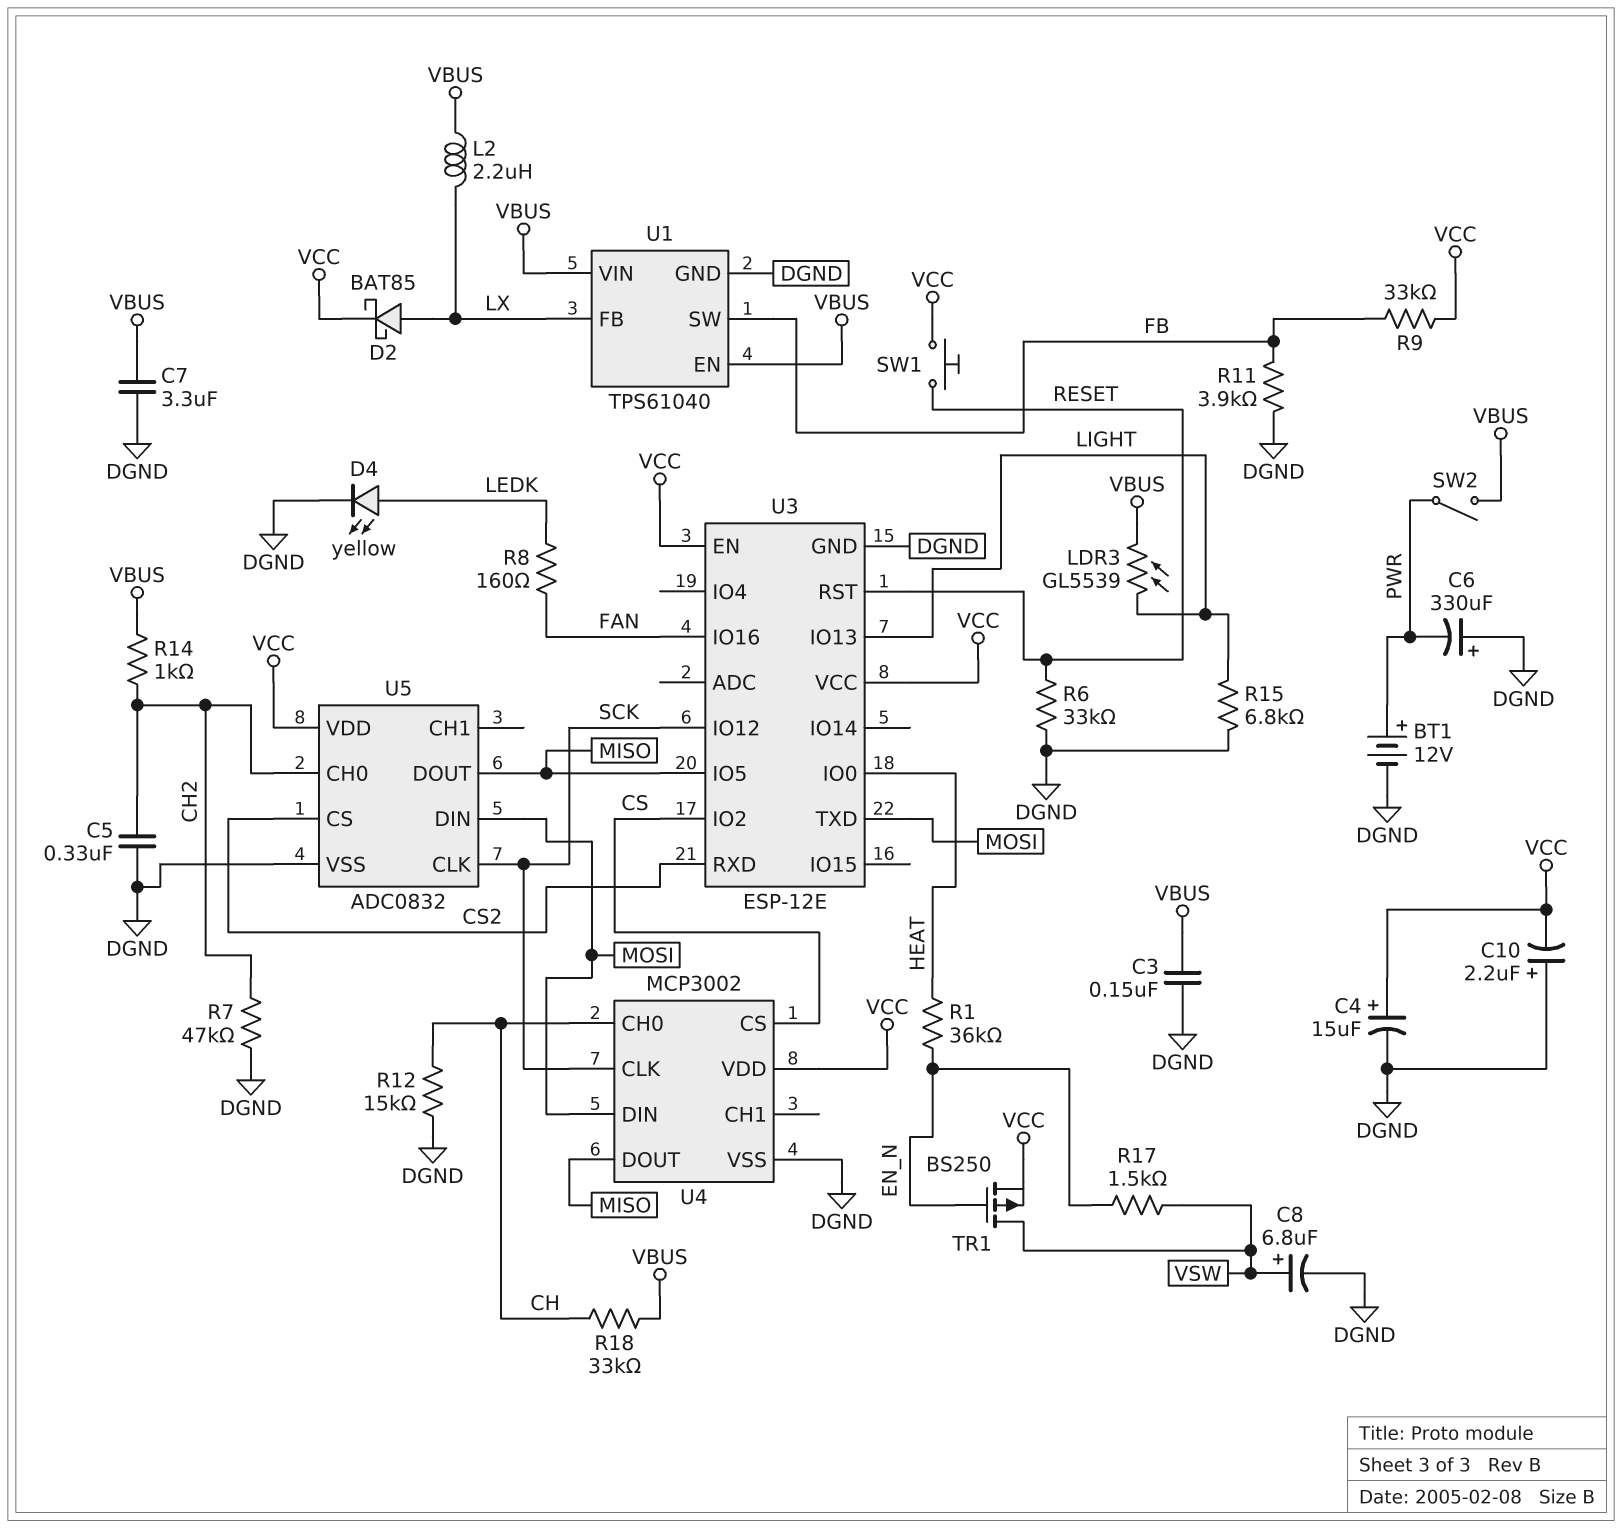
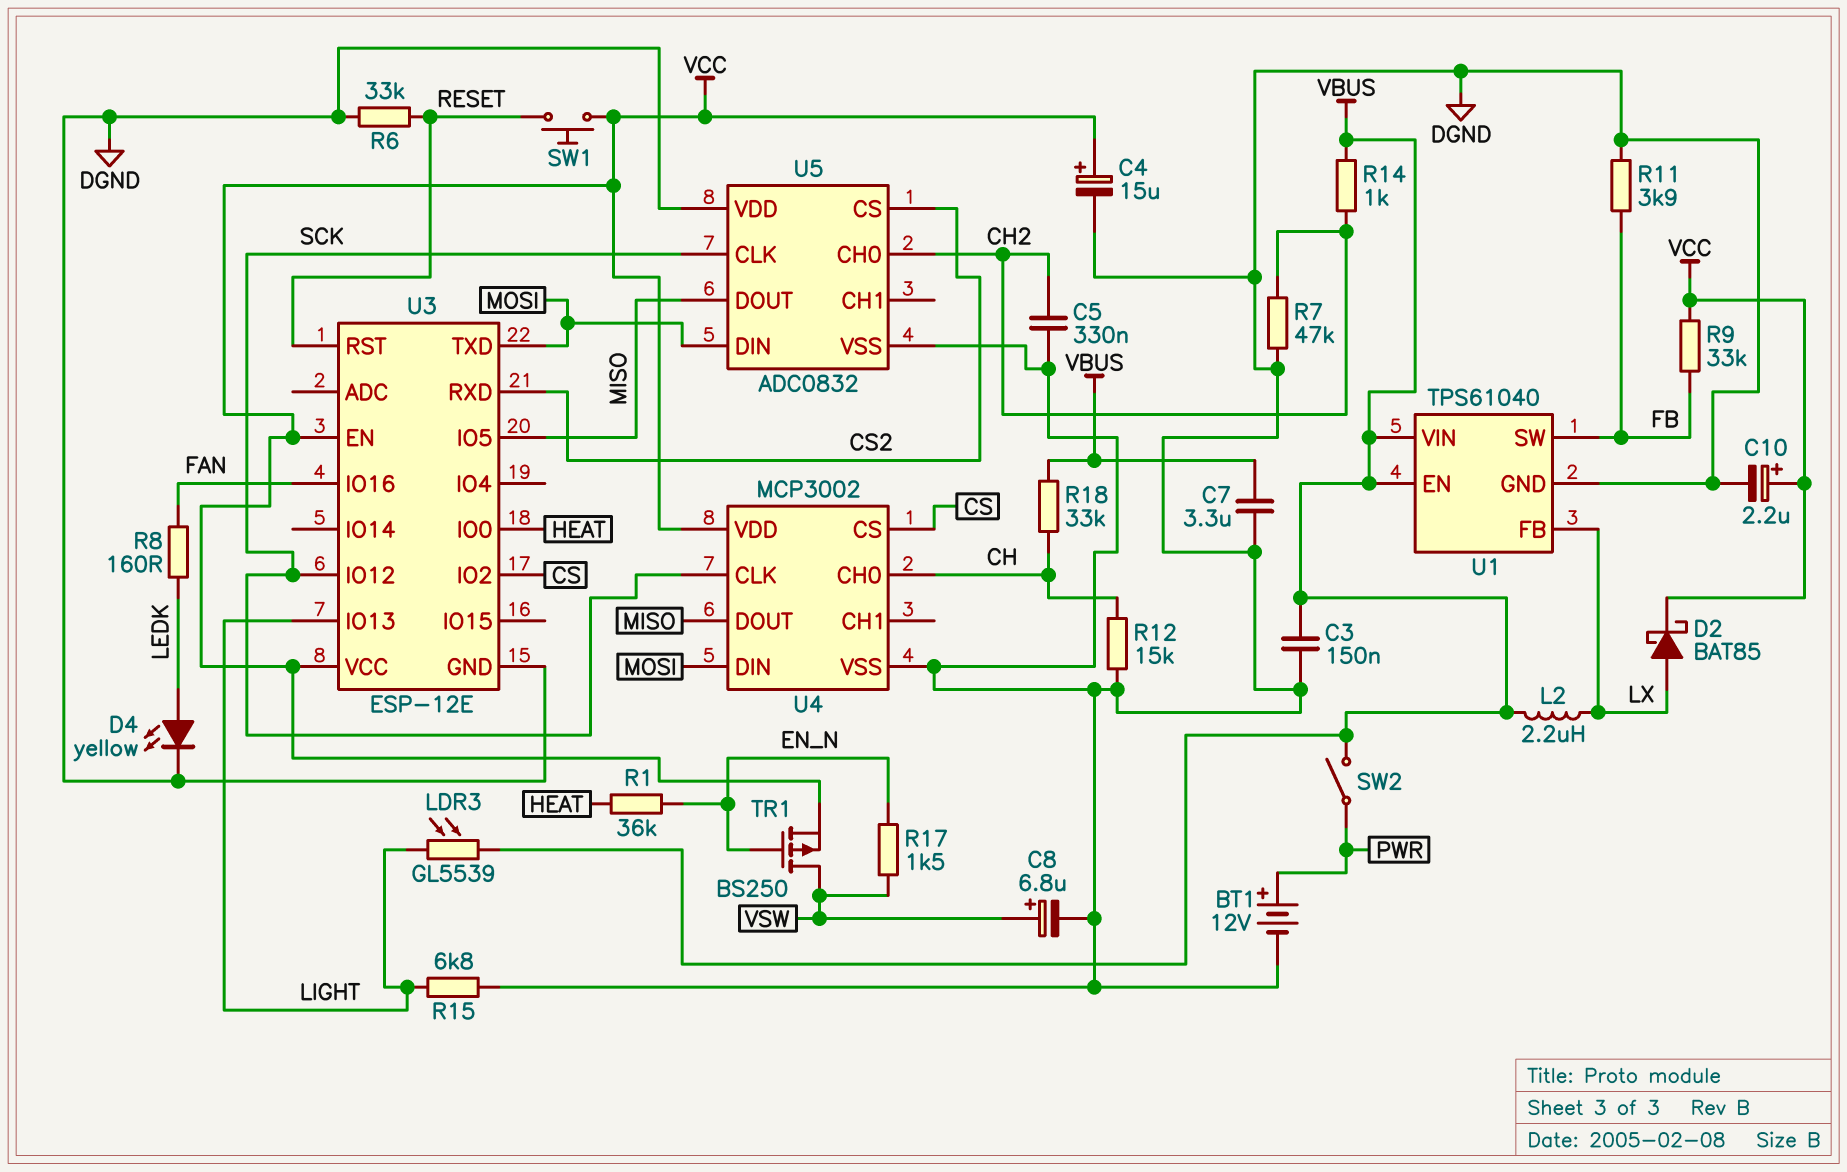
C6: 330uF (plus DGND, minus PWR) -> none
C10: 2.2uF (plus DGND, minus VCC) -> 2.2uF (plus VCC, minus DGND)
U5 pin VDD: VCC -> DGND

